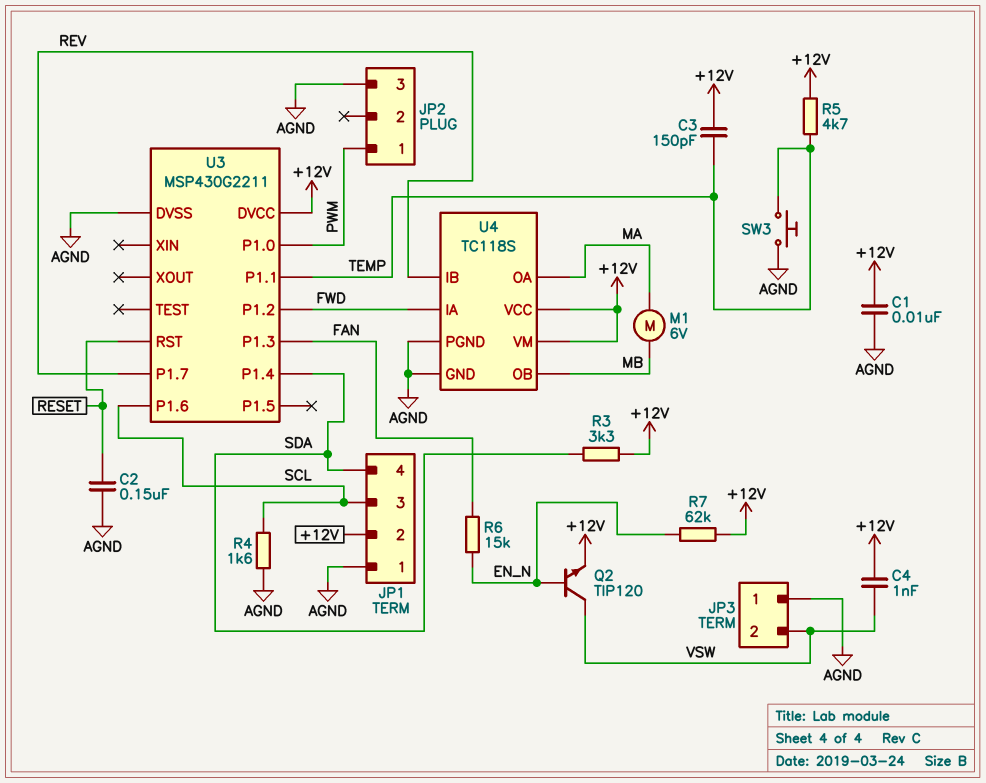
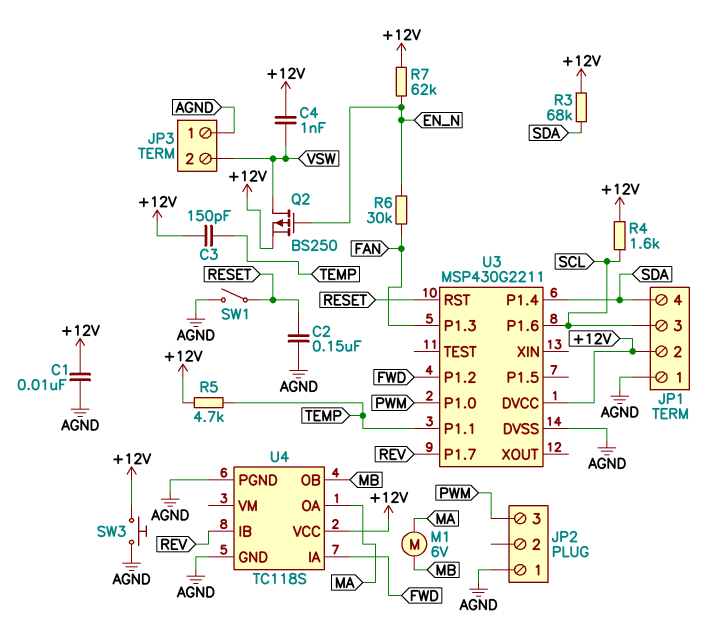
JP2 pin 1: PWM -> AGND
JP2 pin 3: AGND -> PWM
Q2: NPN TIP120 (B EN_N, C VSW, E +12V) -> PMOS BS250 (G EN_N, D VSW, S +12V)
R3: 3.3k (+12V, SDA) -> 68k (+12V, SDA)
R4: 1.6k (AGND, SCL) -> 1.6k (+12V, SCL)
R6: 15k (EN_N, FAN) -> 30k (EN_N, FAN)
SW1: none -> switch (AGND, RESET)
SW3: button (AGND, TEMP) -> button (+12V, AGND)
U4 pin VM: +12V -> none

